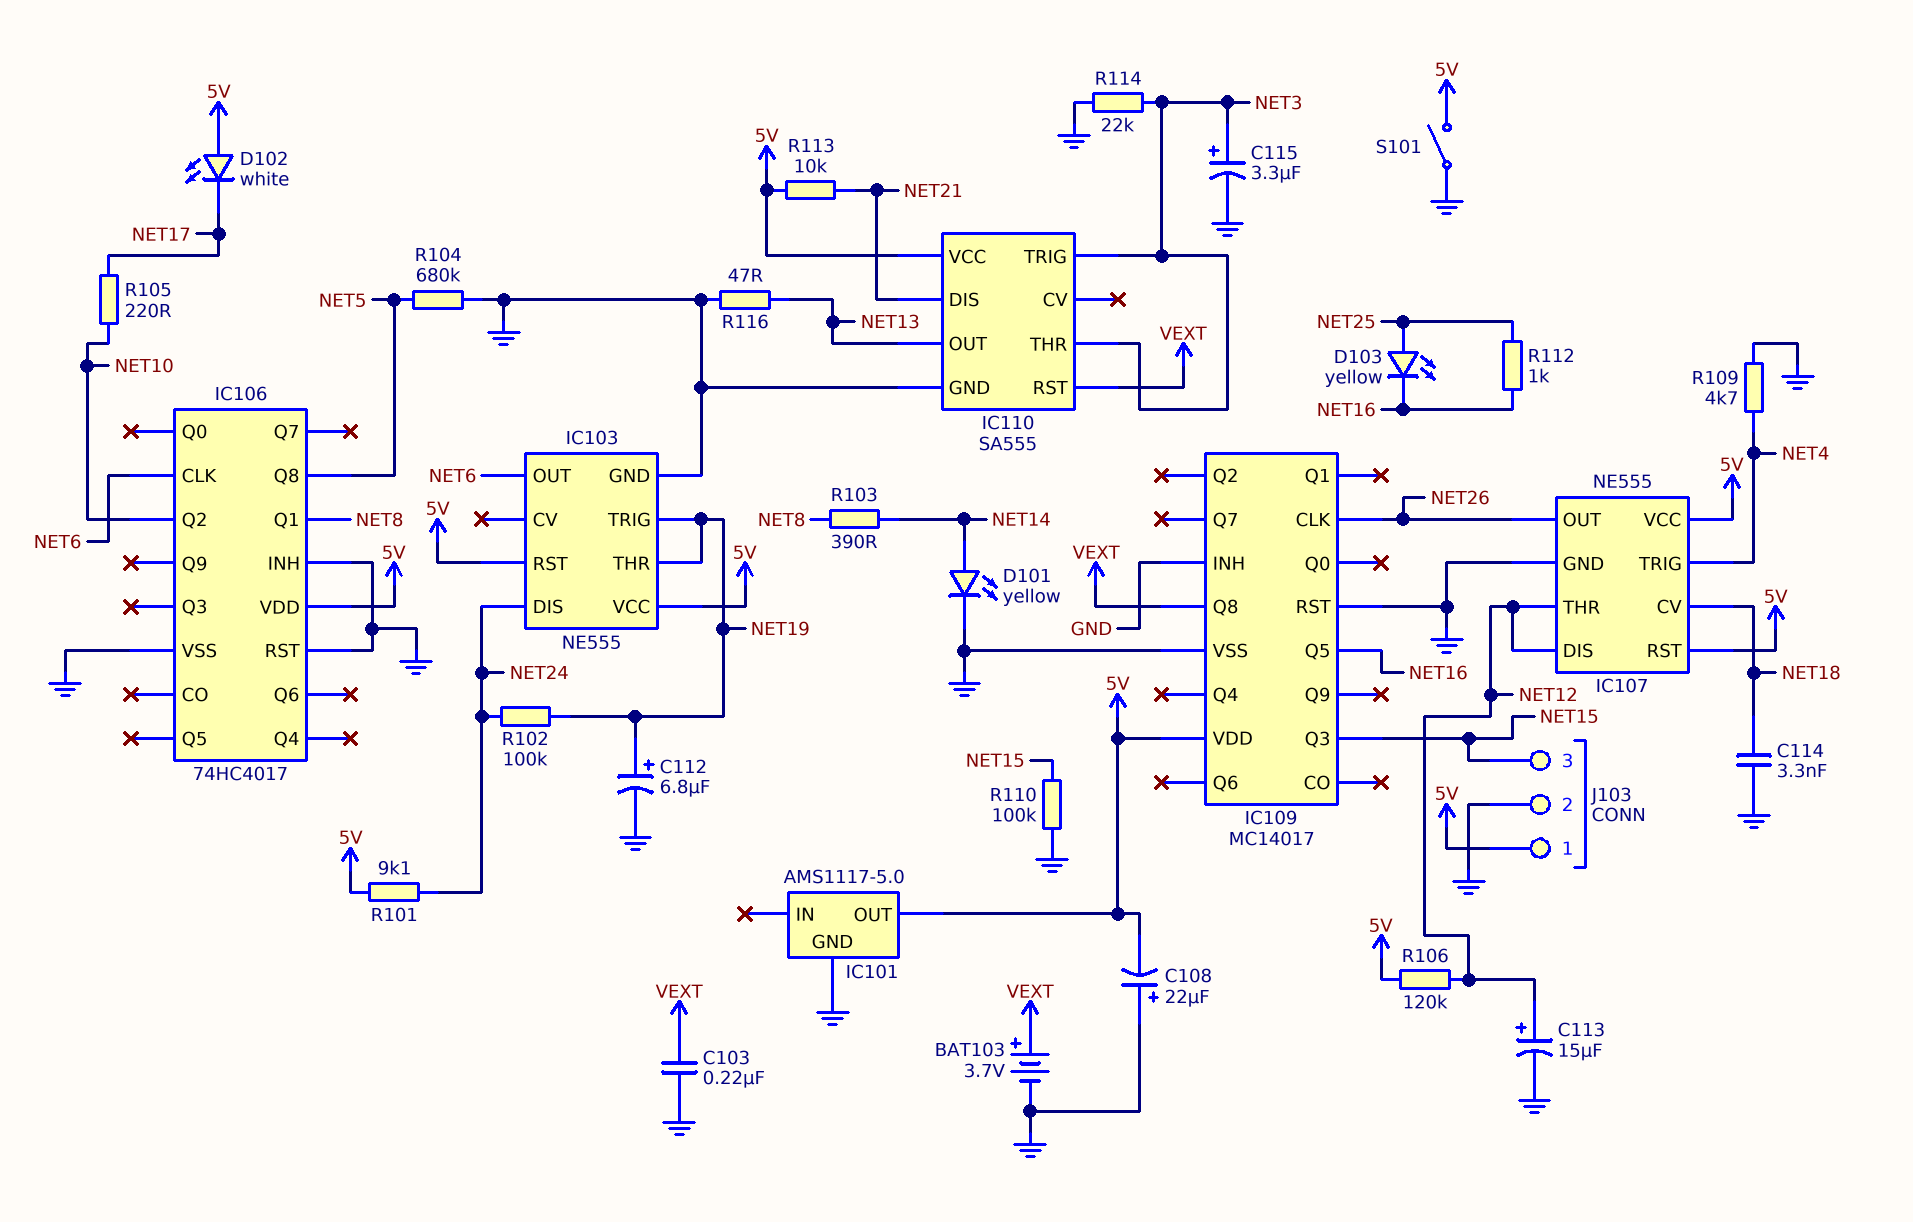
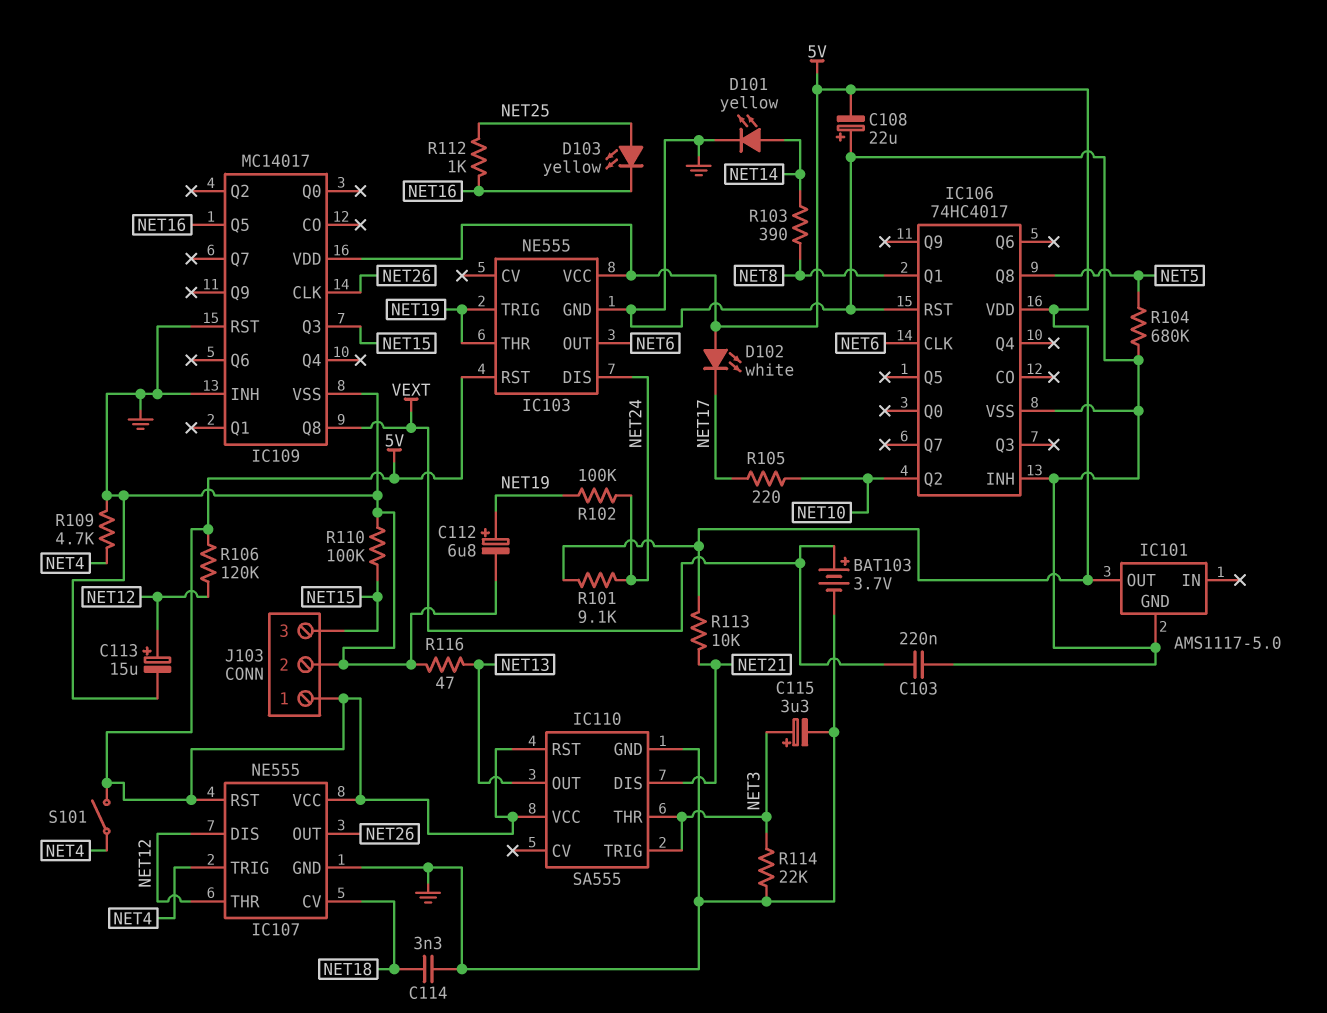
IC110 pin RST: VEXT -> 5V
S101: switch (5V, GND) -> switch (5V, NET4)

